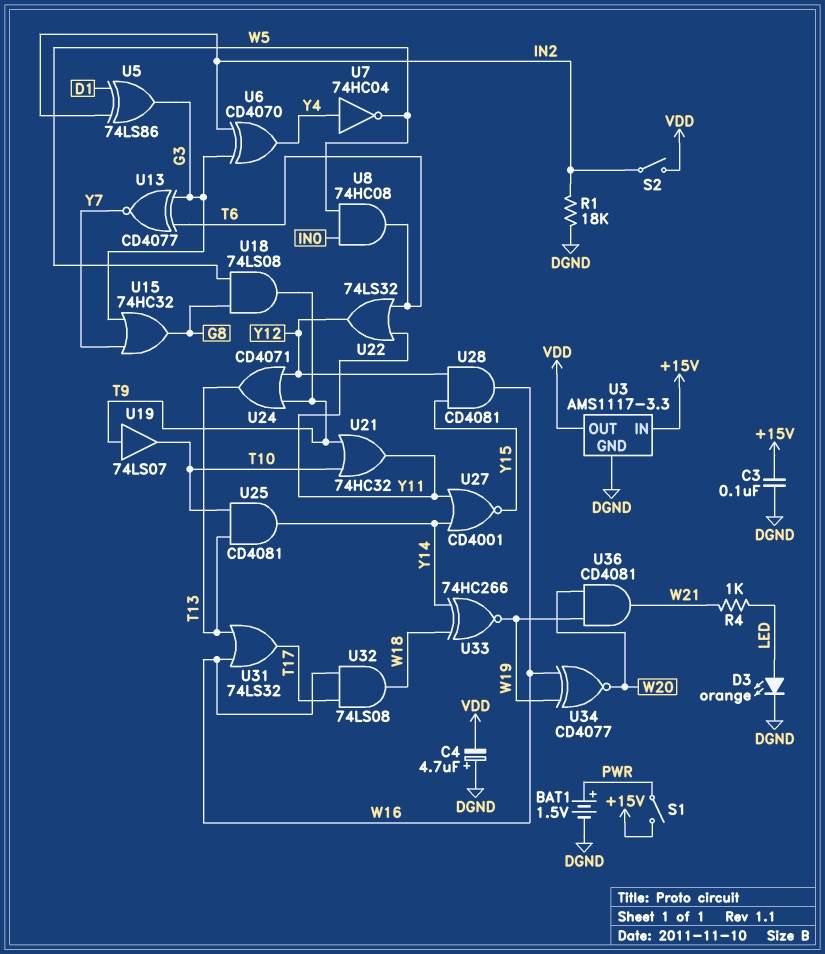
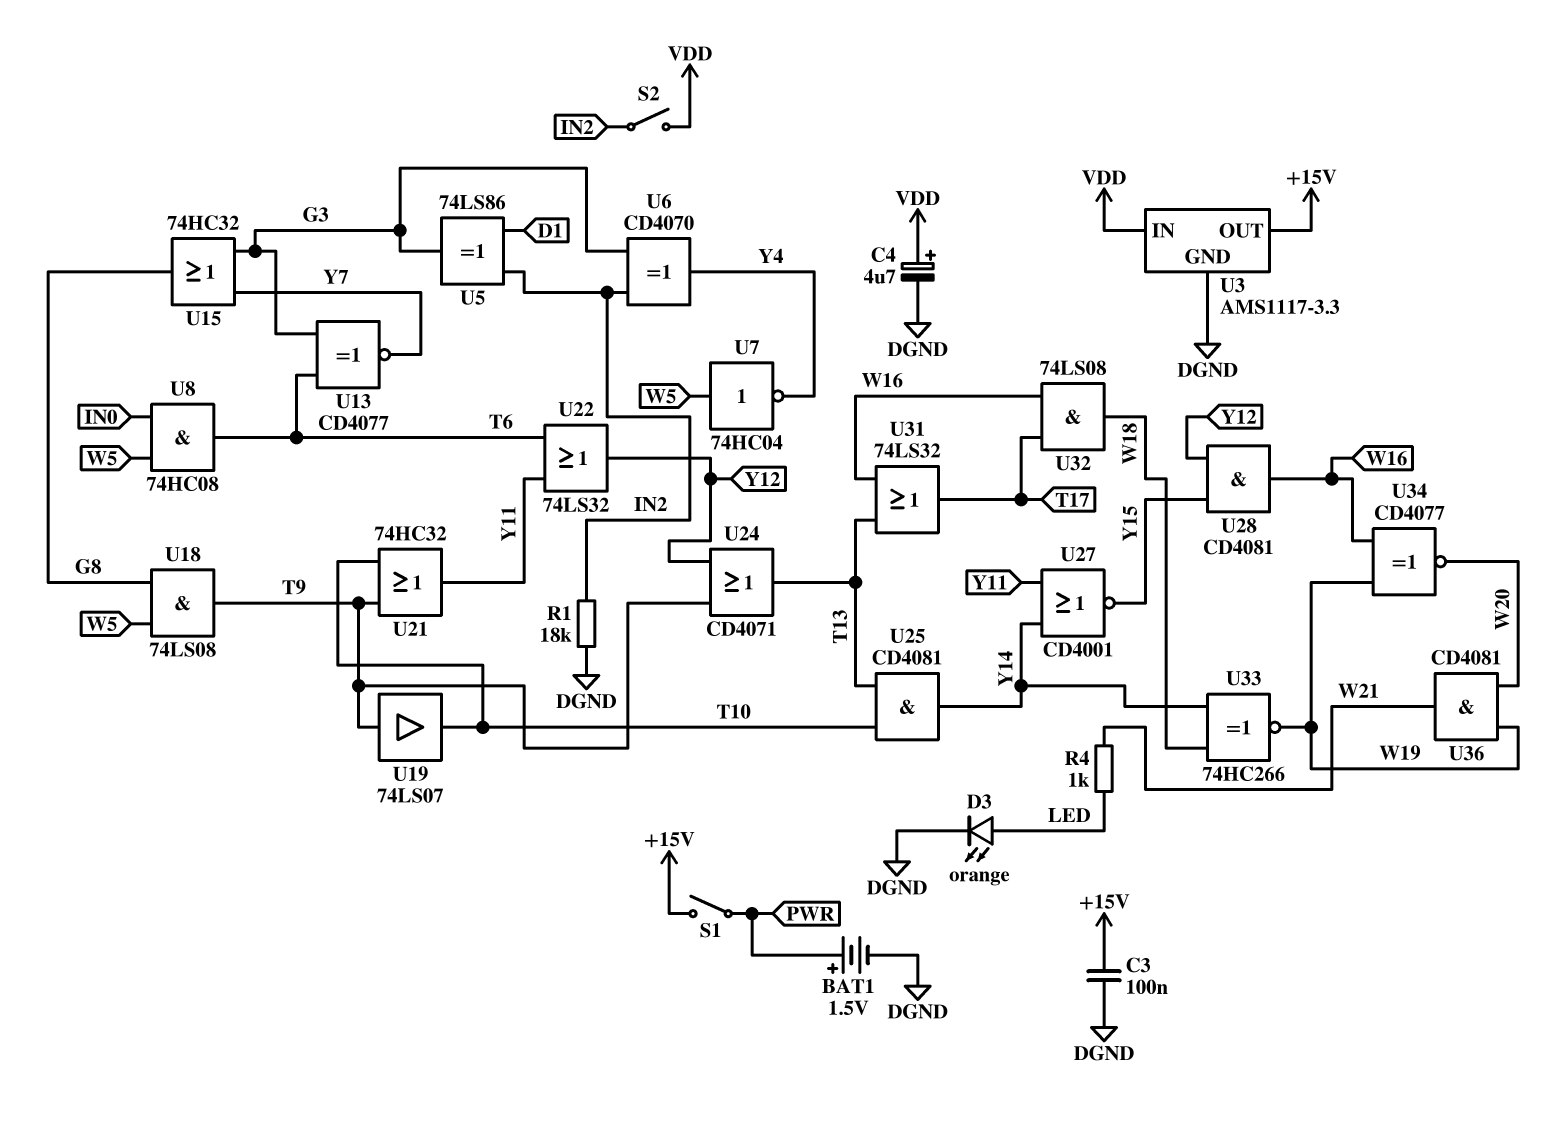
C4: 4.7uF (plus DGND, minus VDD) -> 4.7uF (plus VDD, minus DGND)
U3 pin IN: +15V -> VDD
U3 pin OUT: VDD -> +15V
U7: NOT 74HC04 (in Y4, out W5) -> NOT 74HC04 (in W5, out Y4)

